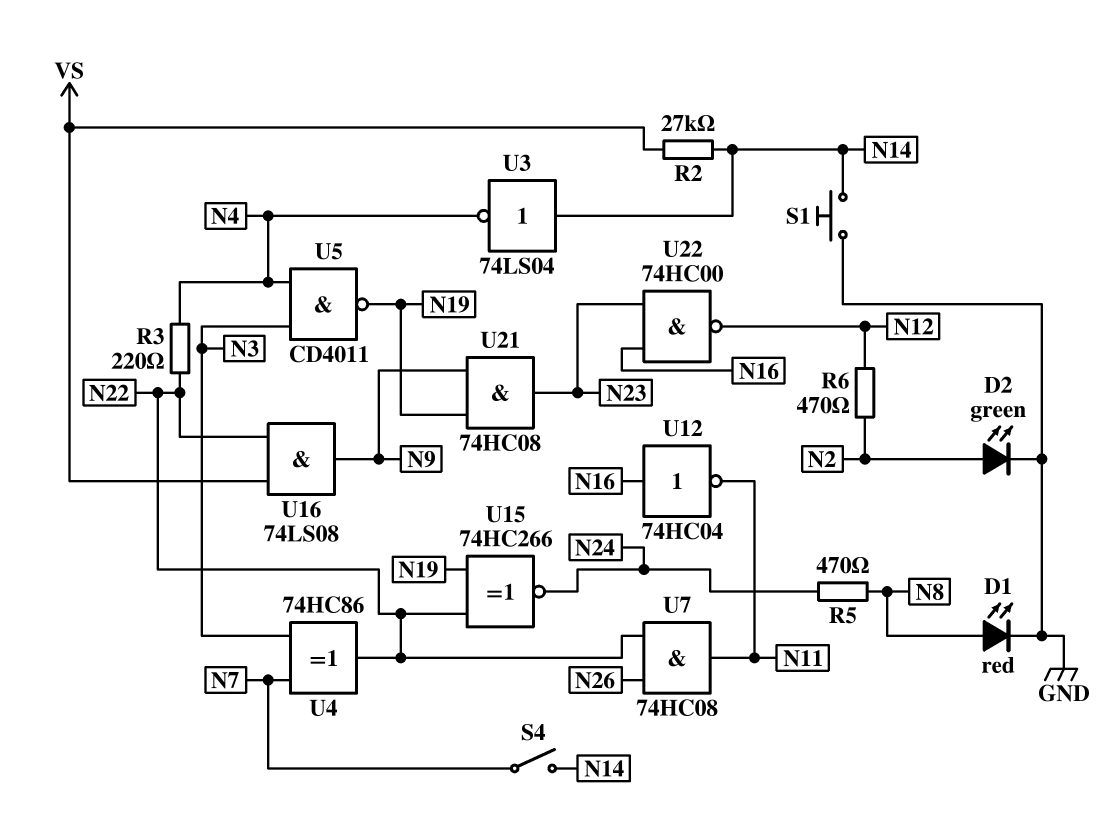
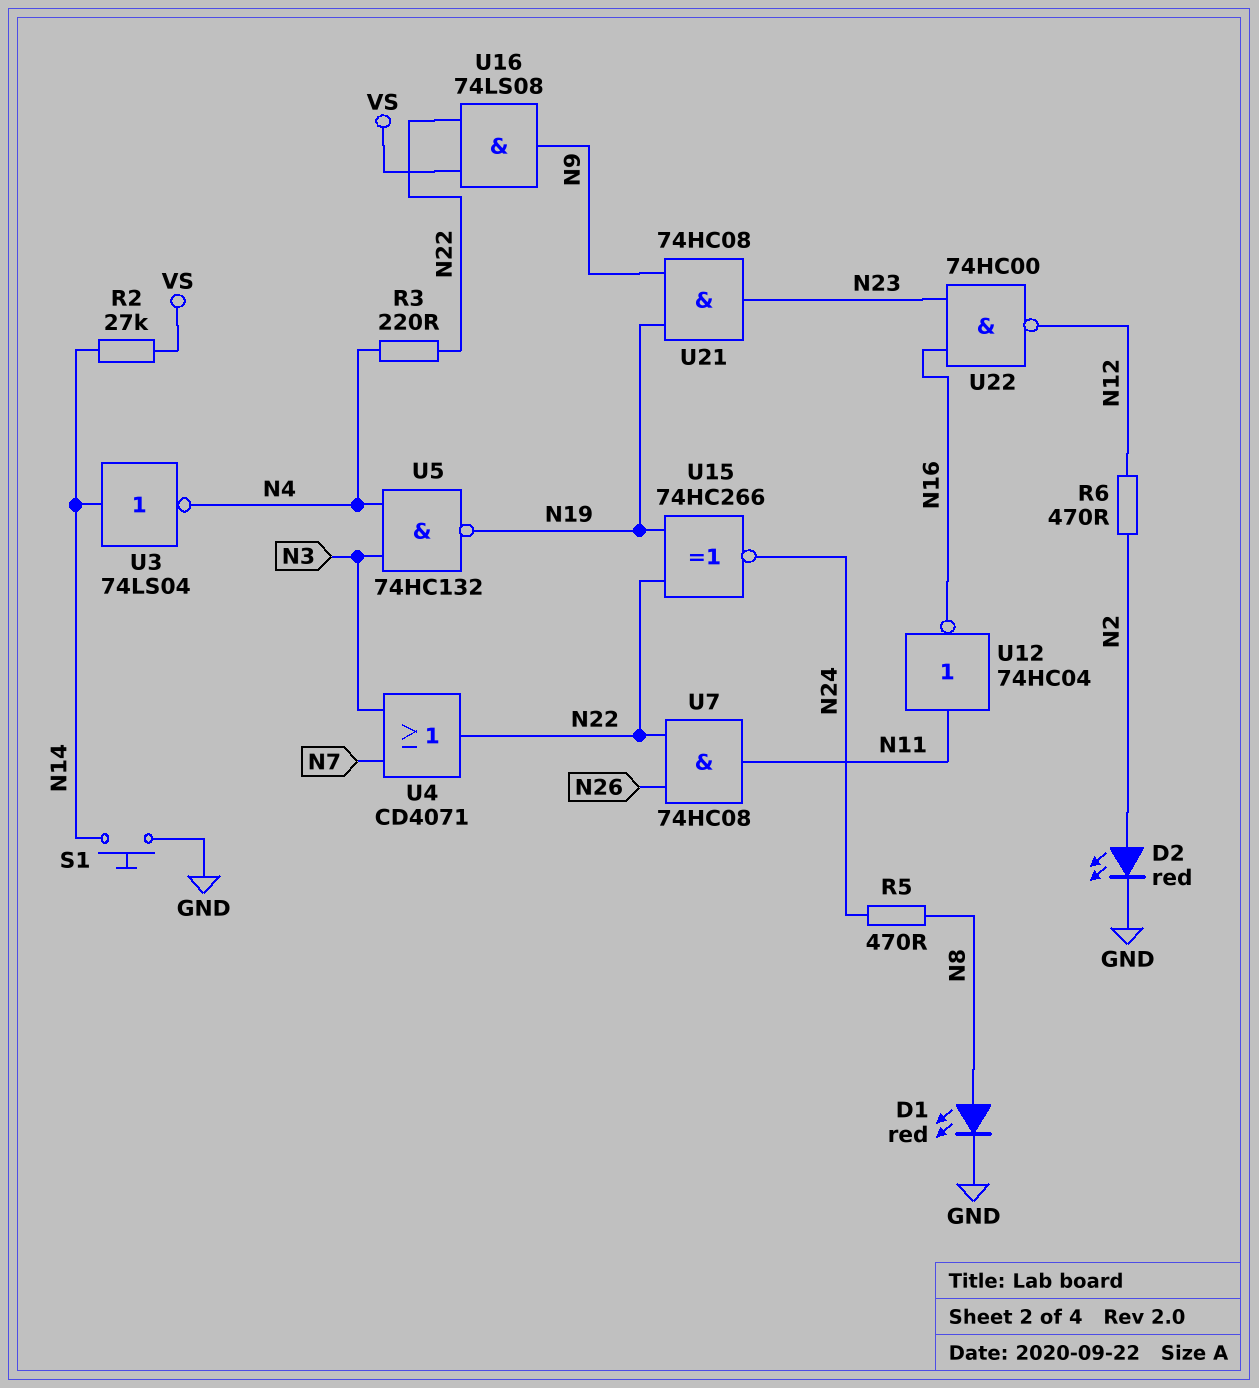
D2: LED green (A N2, K GND) -> LED red (A N2, K GND)
S4: switch (N7, N14) -> none
U4: XOR 74HC86 (in N3, in N7, out N22) -> OR CD4071 (in N3, in N7, out N22)
U5: NAND CD4011 (in N3, in N4, out N19) -> NAND 74HC132 (in N3, in N4, out N19)
U12: NOT 74HC04 (in N16, out N11) -> NOT 74HC04 (in N11, out N16)

